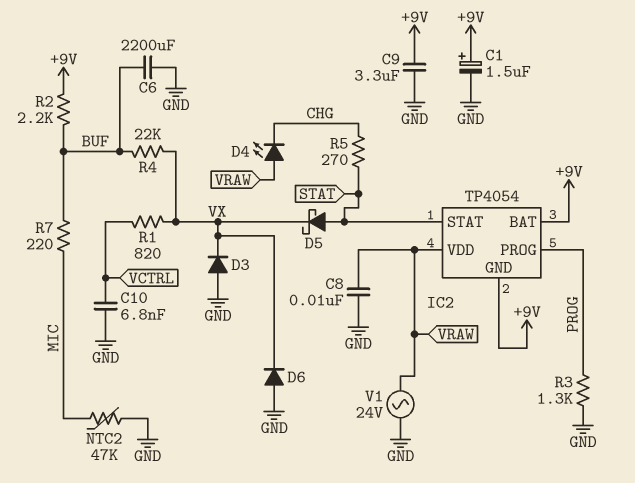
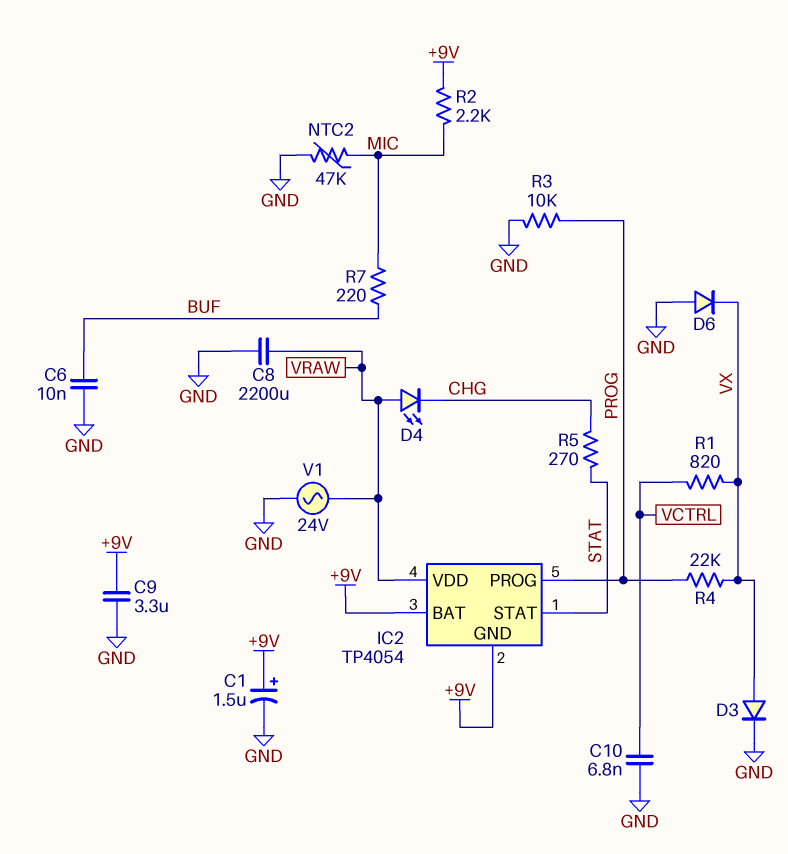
C6: 2200uF (BUF, GND) -> 10nF (BUF, GND)
C8: 10nF (GND, VRAW) -> 2200uF (GND, VRAW)
D3: diode (A GND, K VX) -> diode (A VX, K GND)
D5: schottky (A STAT, K VX) -> none
R2: 2.2k (+9V, BUF) -> 2.2k (+9V, MIC)
R3: 1.3k (GND, PROG) -> 10k (GND, PROG)
R4: 22k (BUF, VX) -> 22k (PROG, VX)

